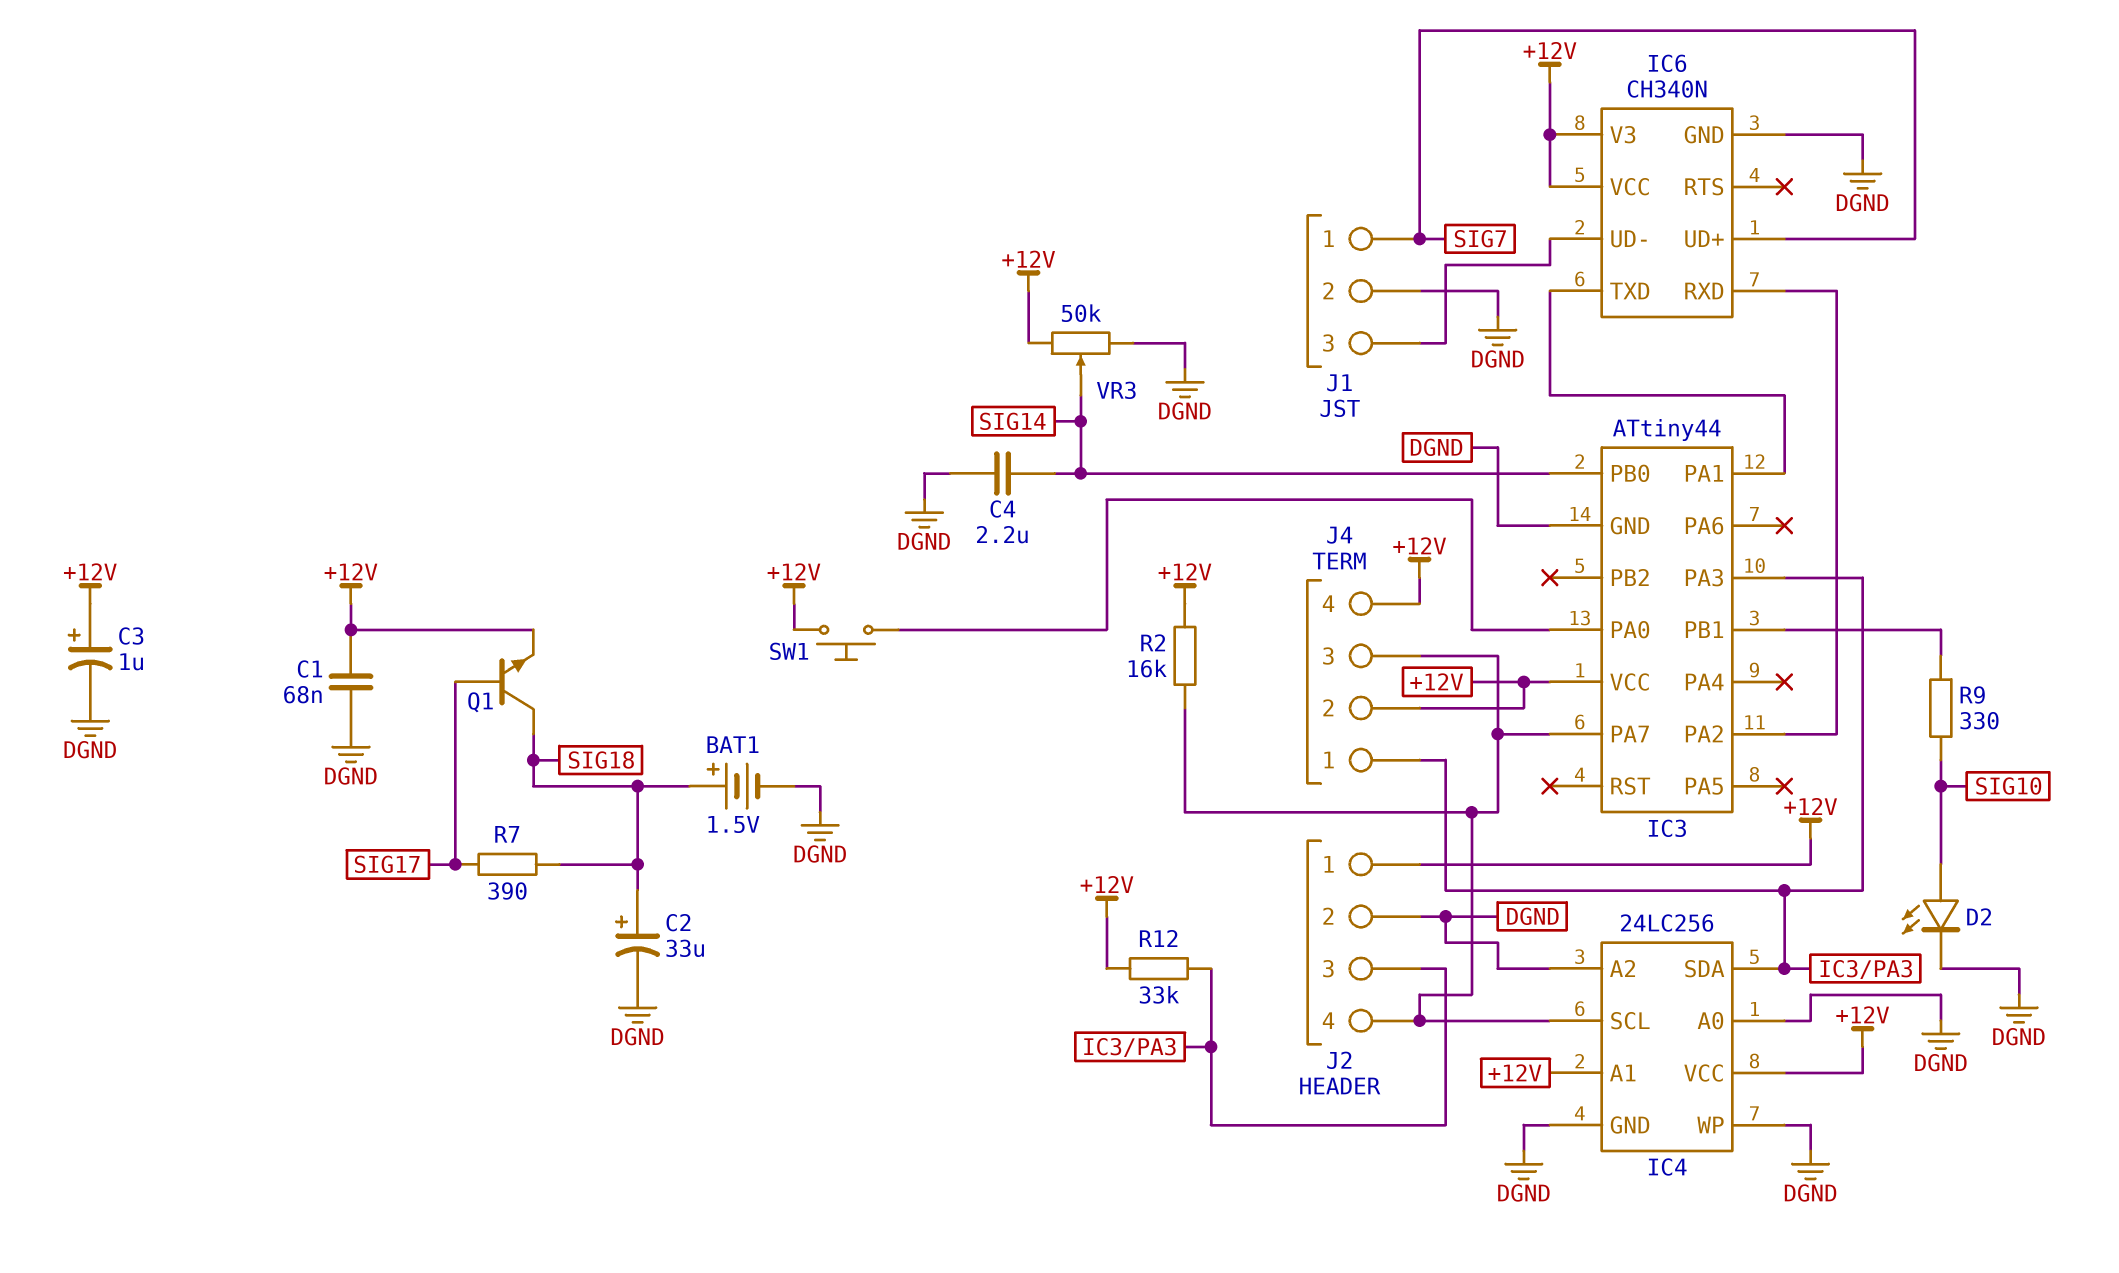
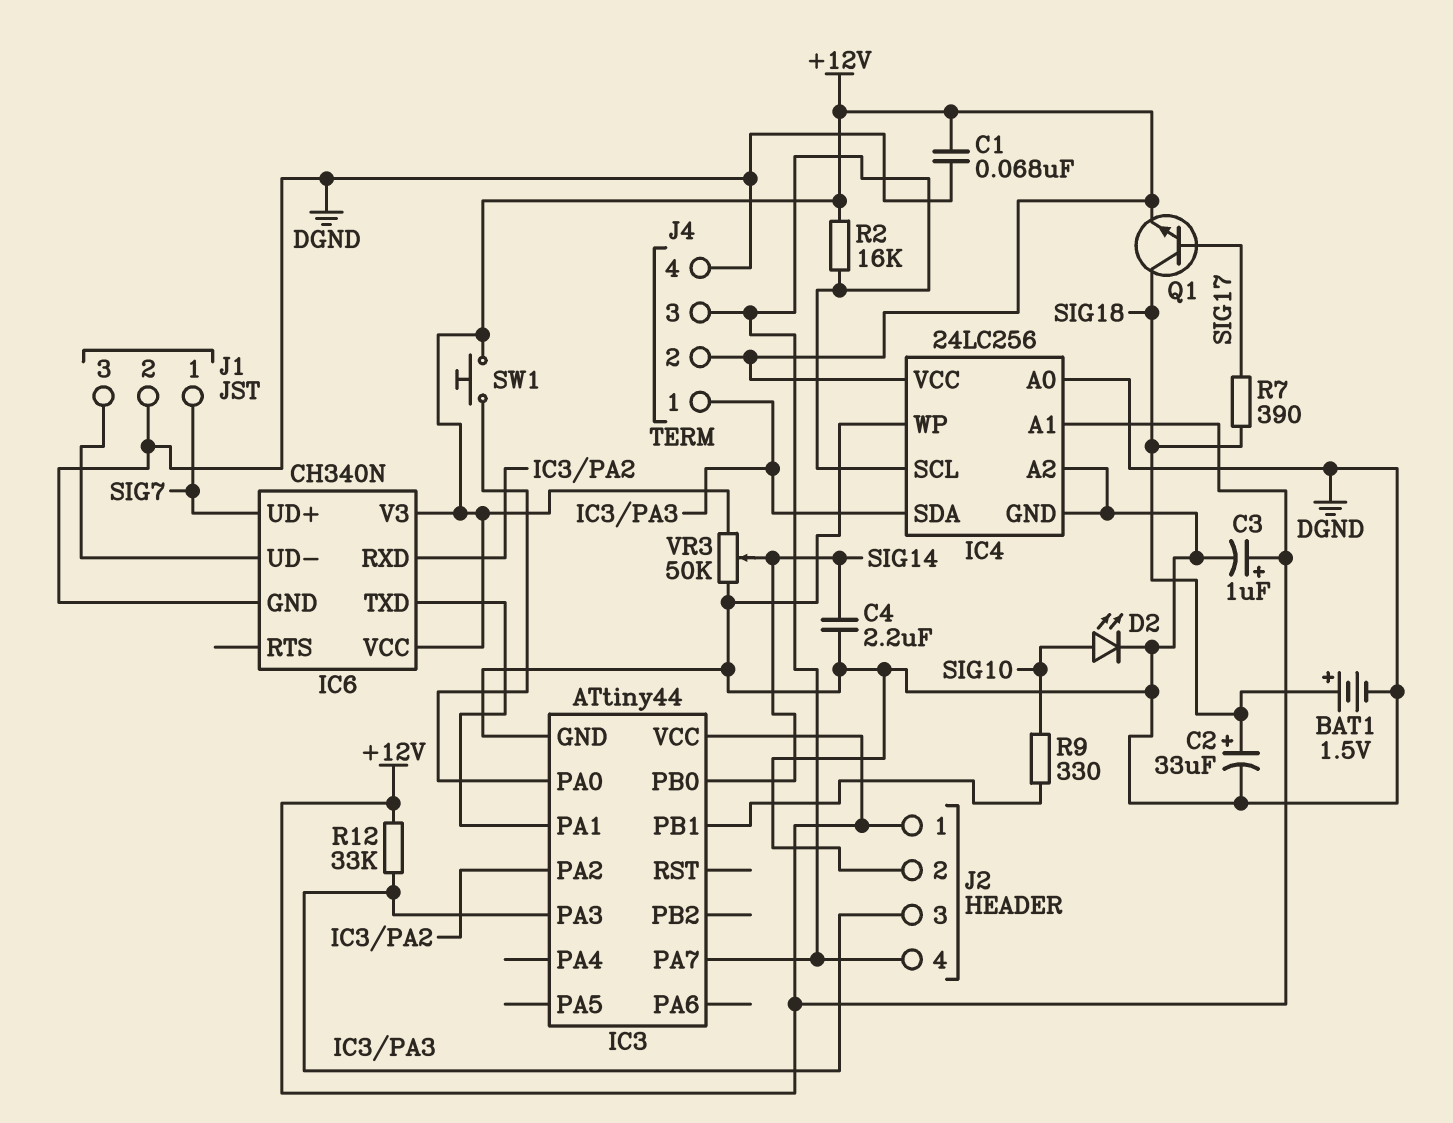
J4 pin 4: +12V -> DGND

